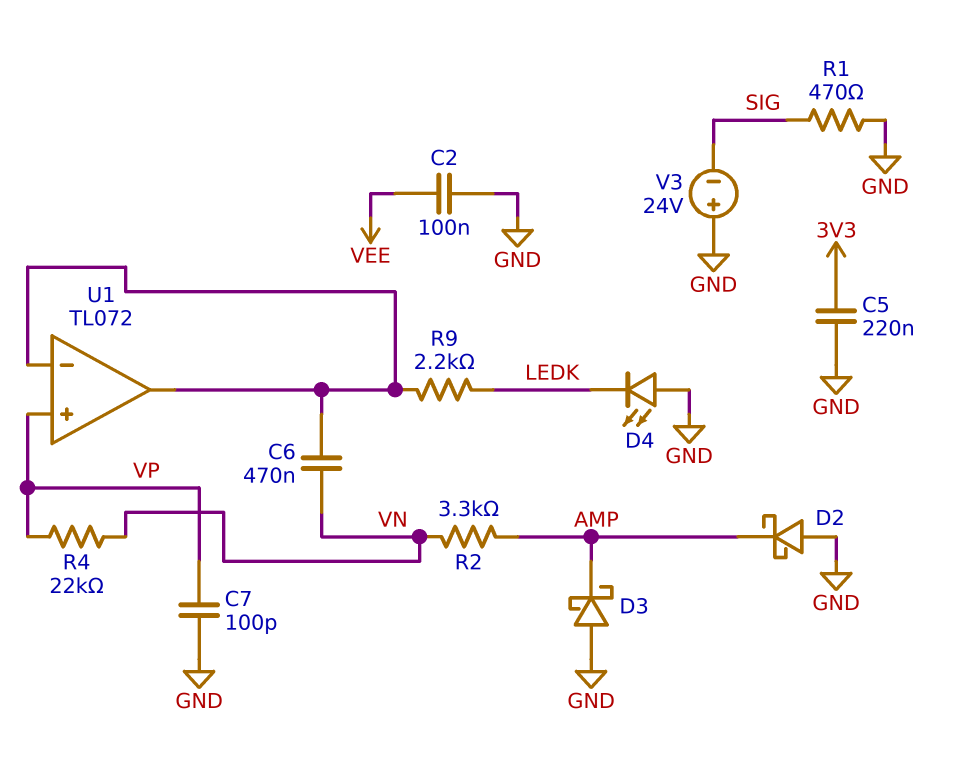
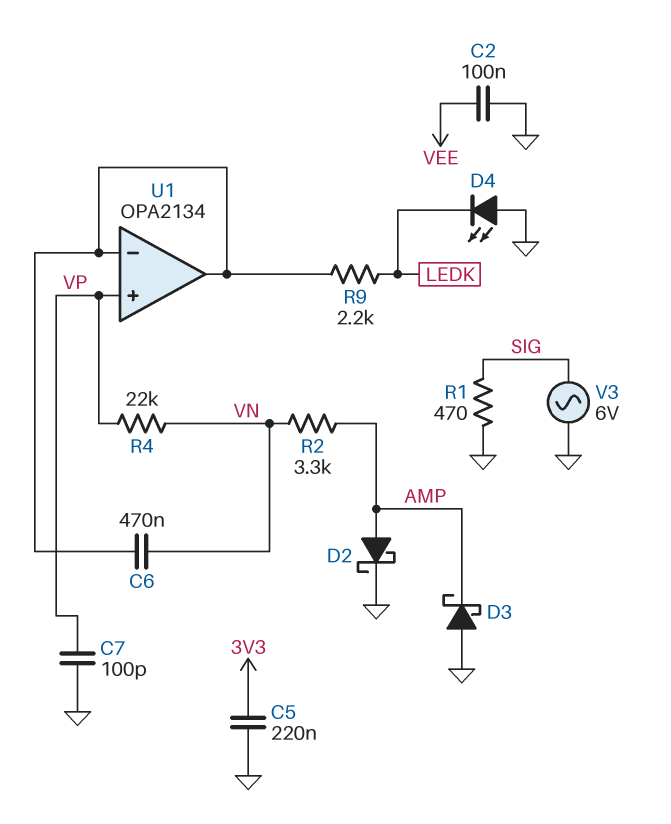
D2: schottky (A GND, K AMP) -> schottky (A AMP, K GND)
U1: TL072 -> OPA2134
V3: 24V (plus GND, minus SIG) -> AC 6V (GND, SIG)

